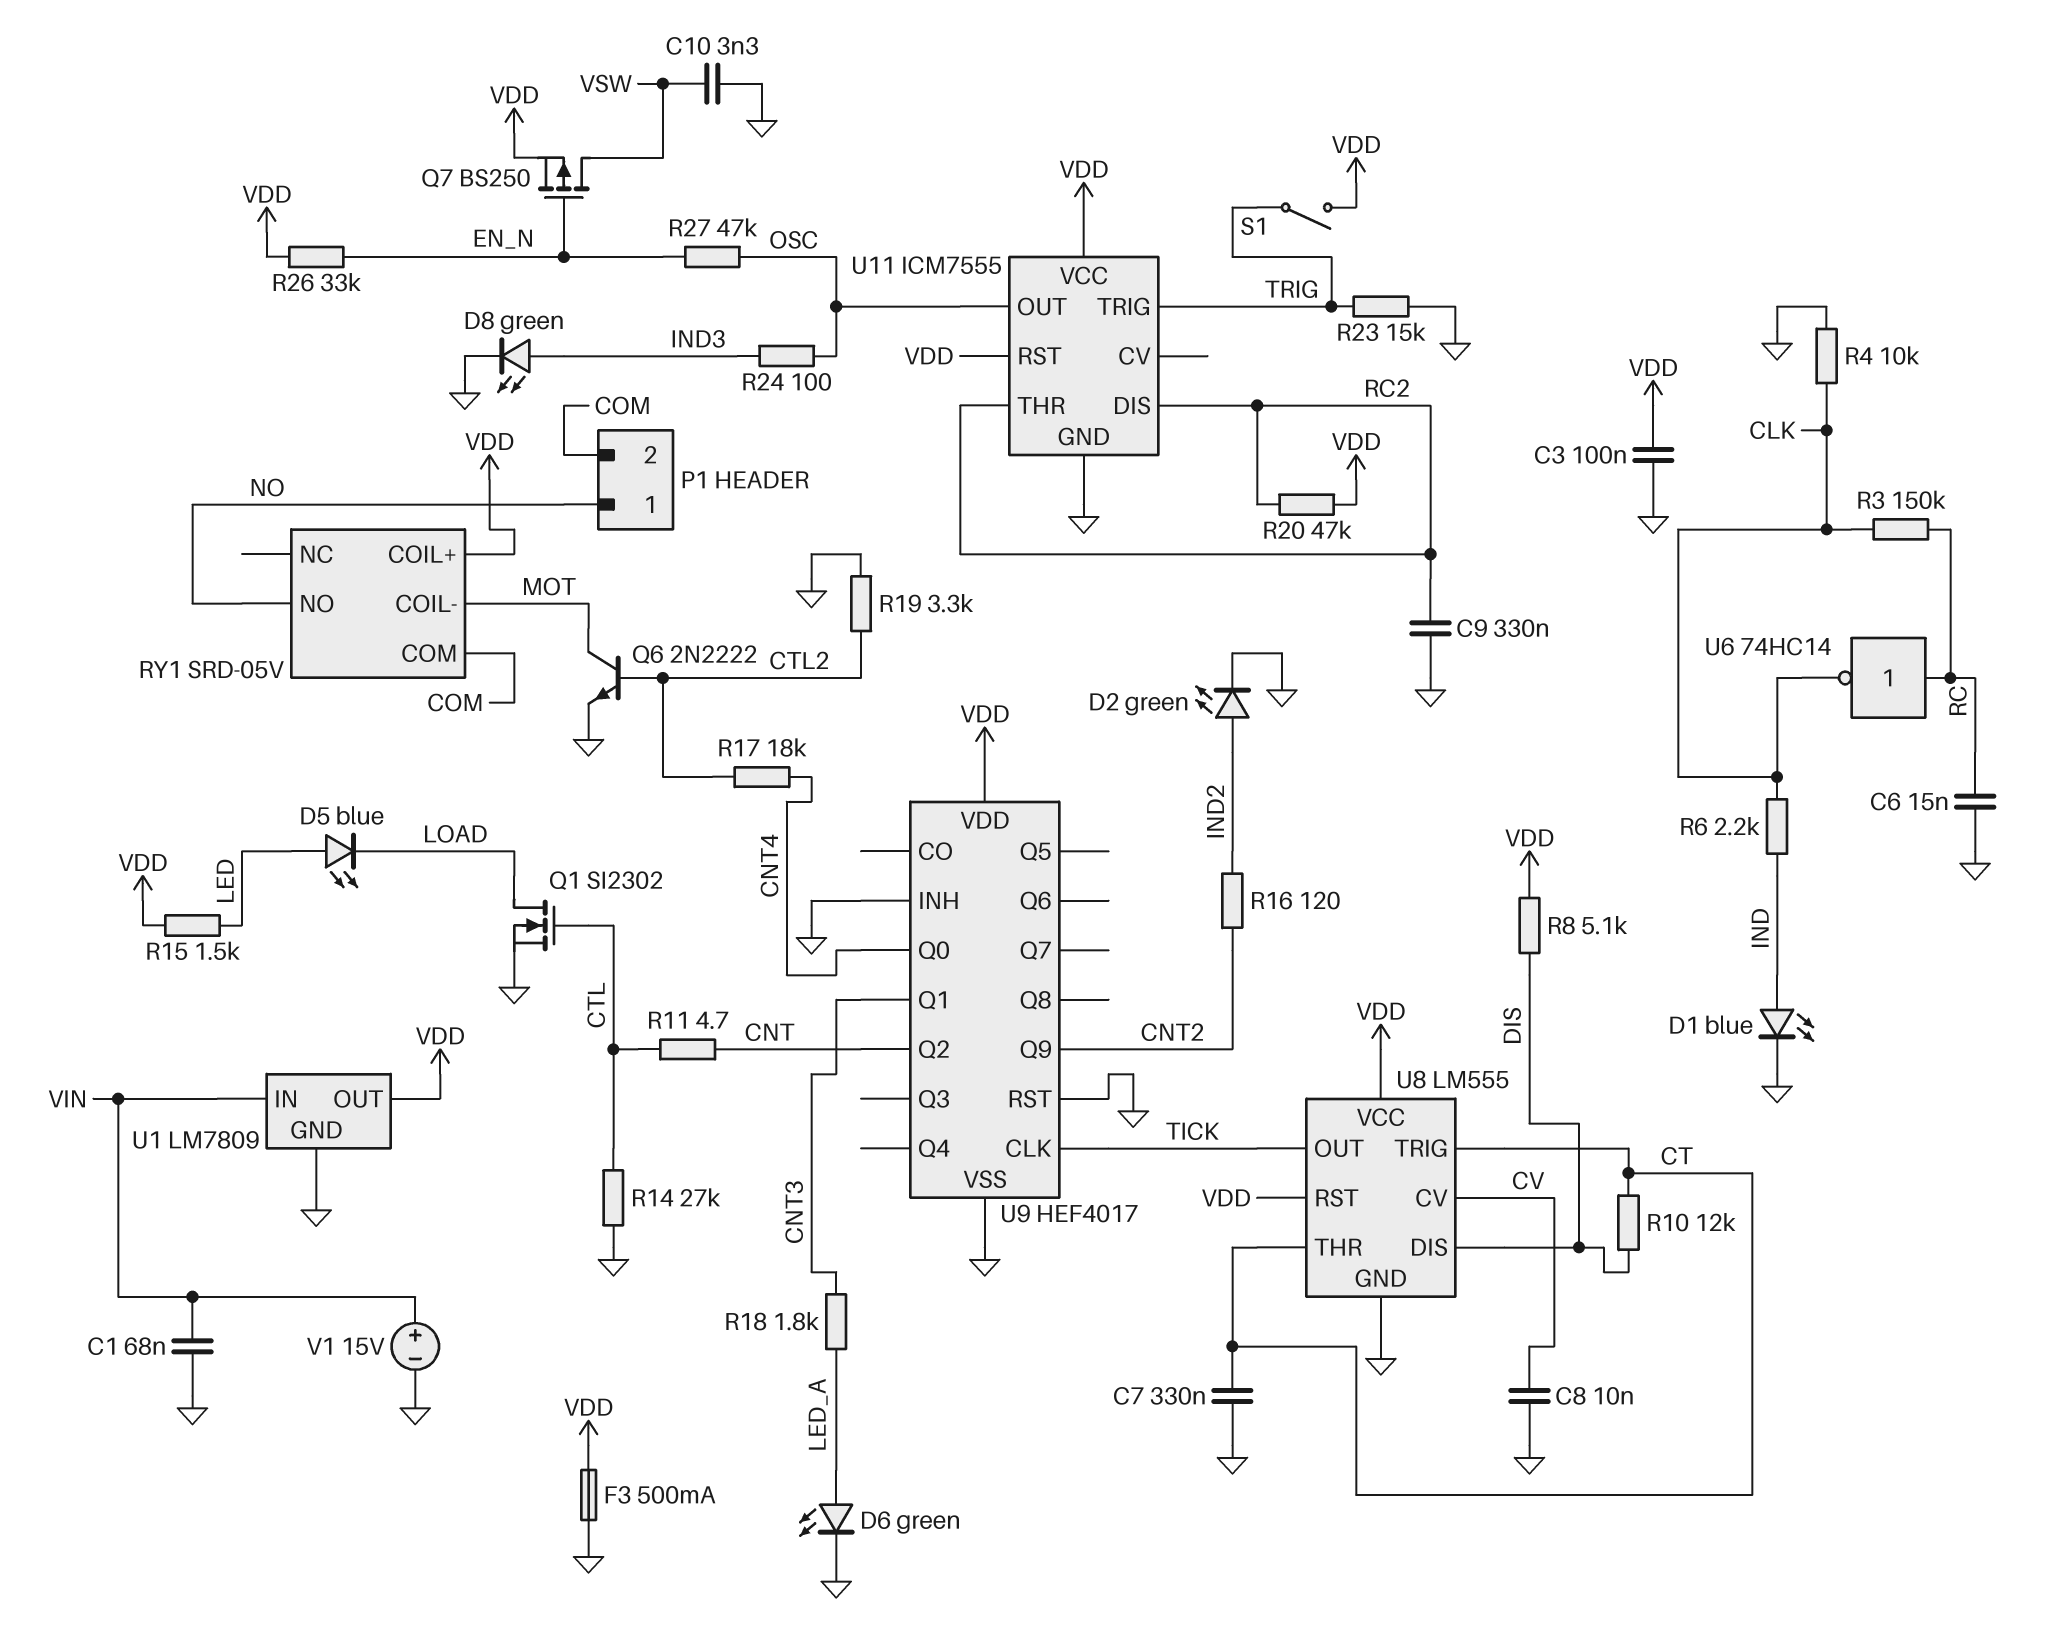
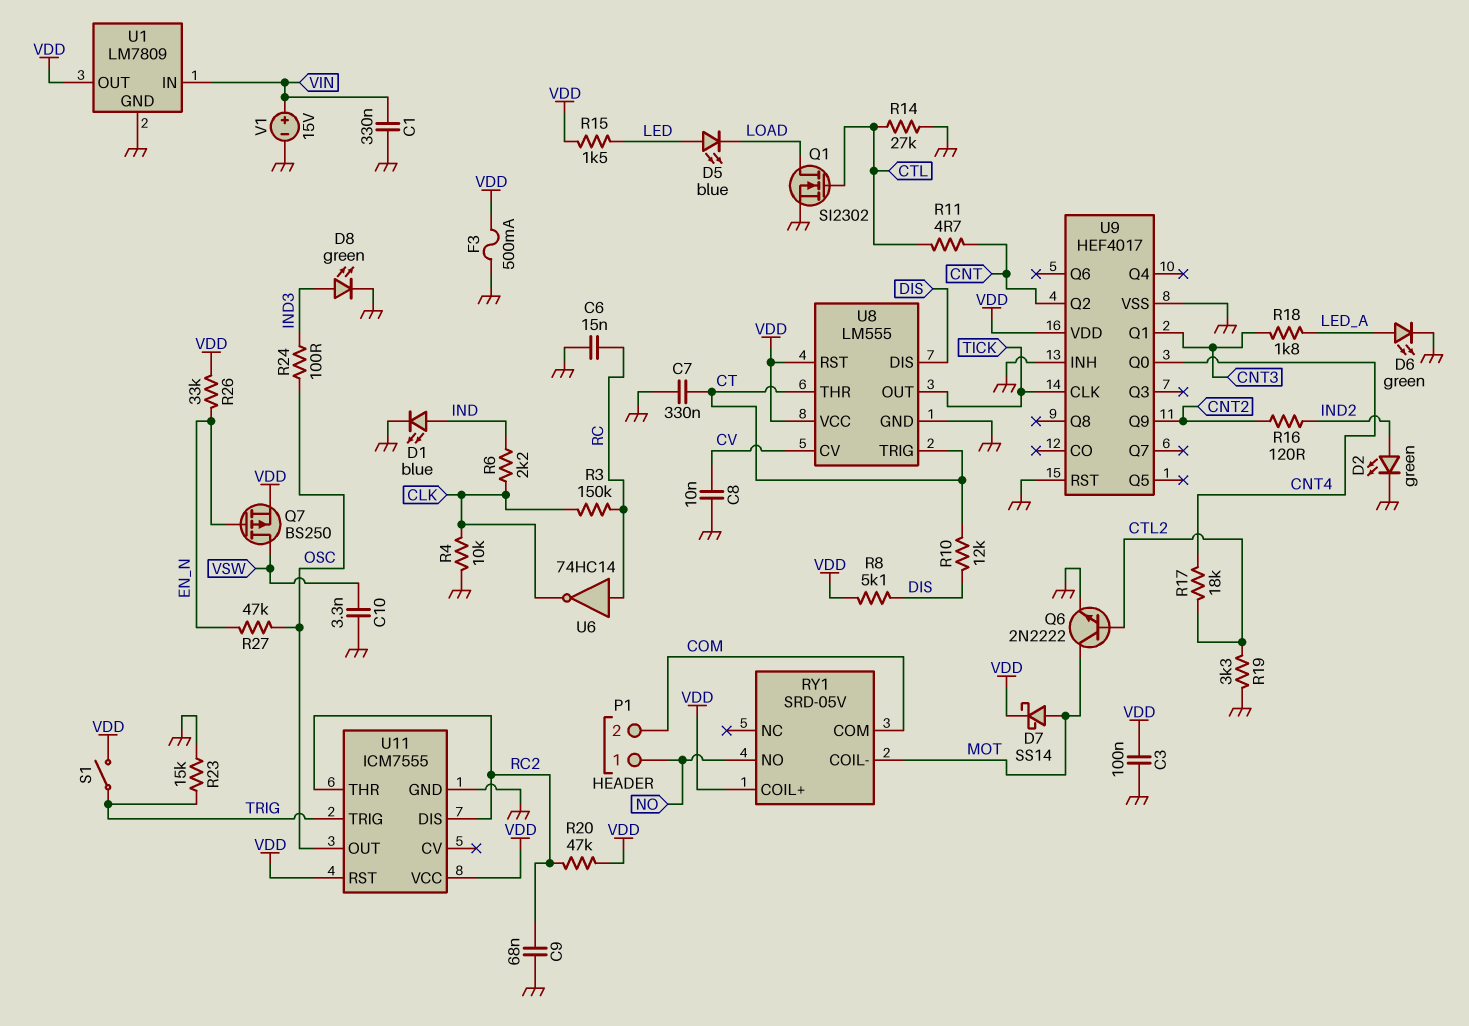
C1: 68nF (GND, VIN) -> 330nF (GND, VIN)
C9: 330nF (GND, RC2) -> 68nF (GND, RC2)
D7: none -> schottky SS14 (A MOT, K VDD)

